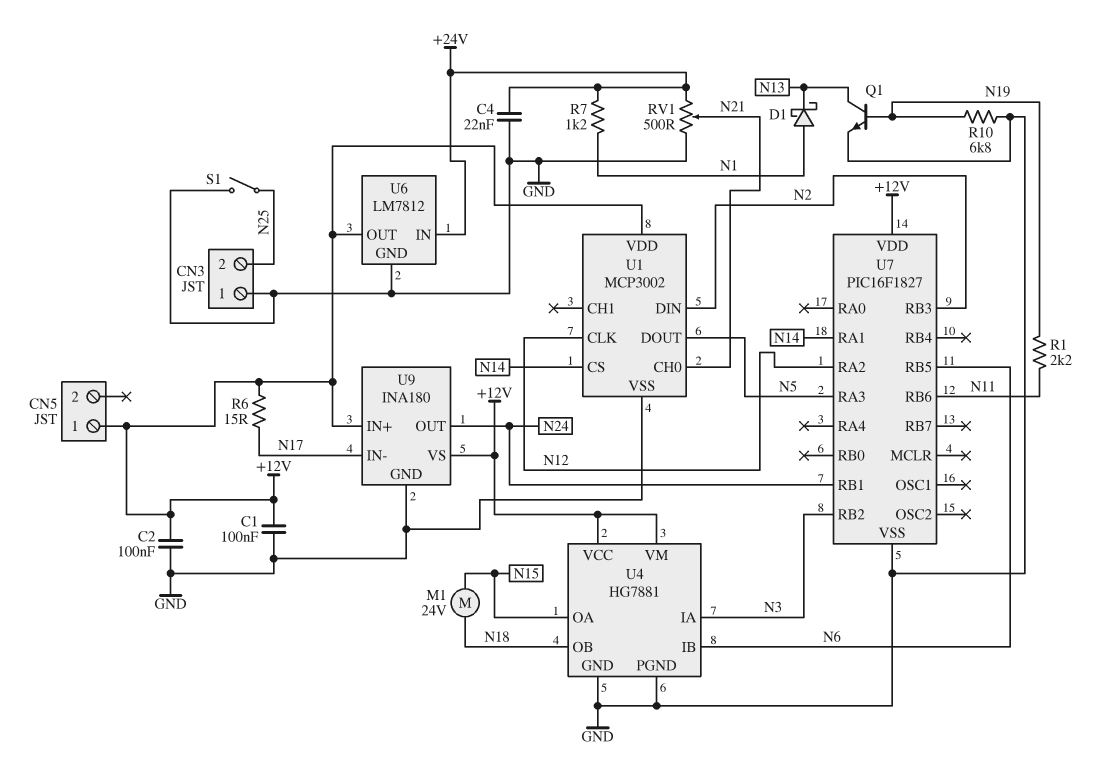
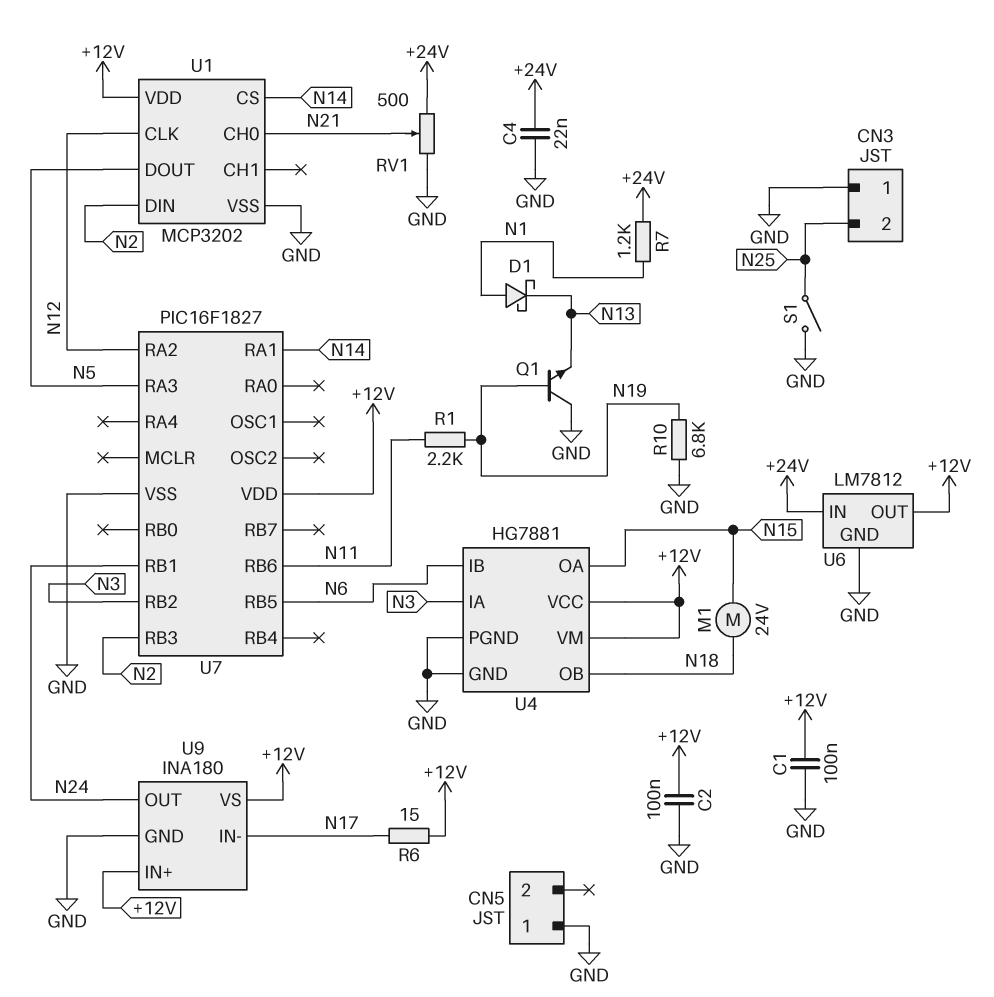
CN5 pin 1: +12V -> GND
Q1: NPN (B N19, C N13, E GND) -> NPN (B N19, C GND, E N13)
U1: MCP3002 -> MCP3202

